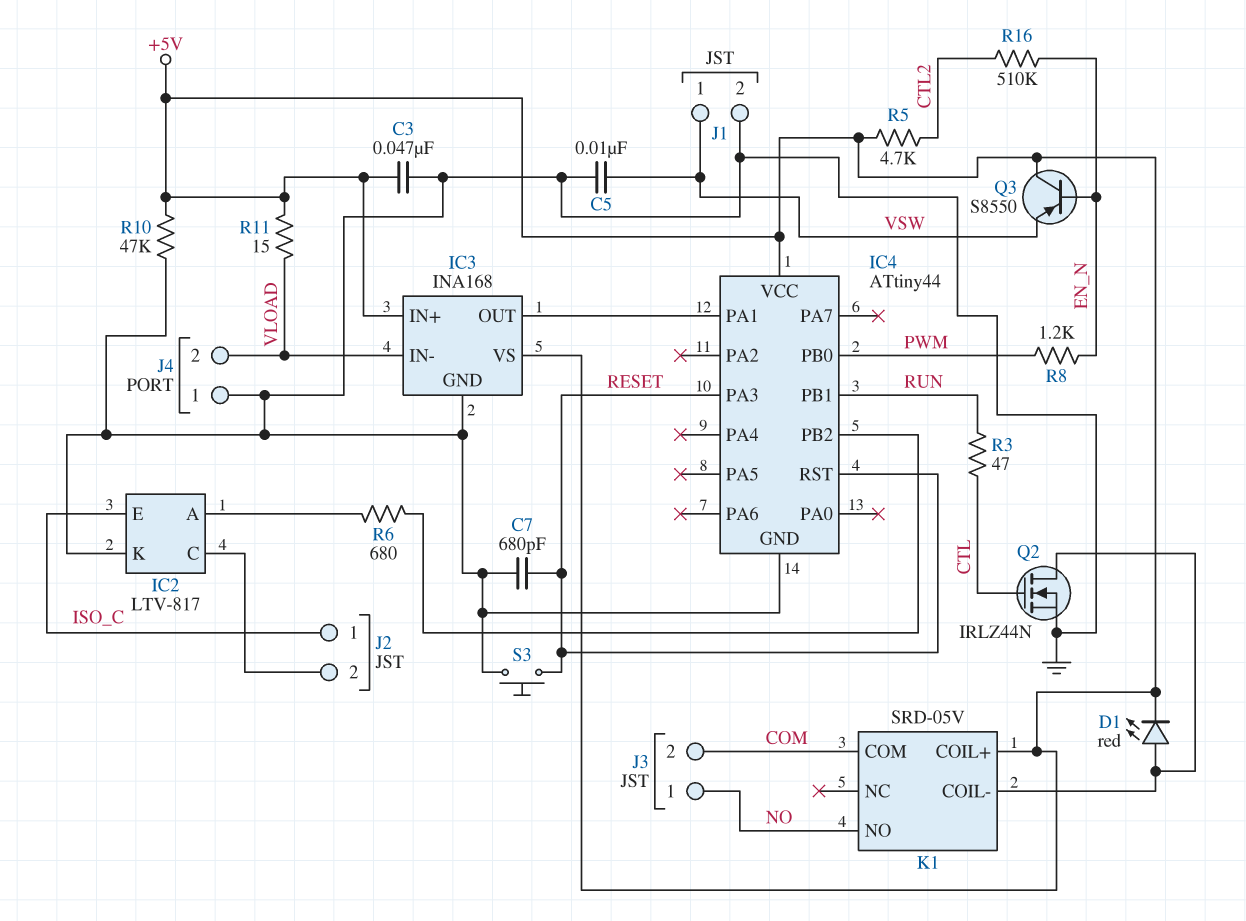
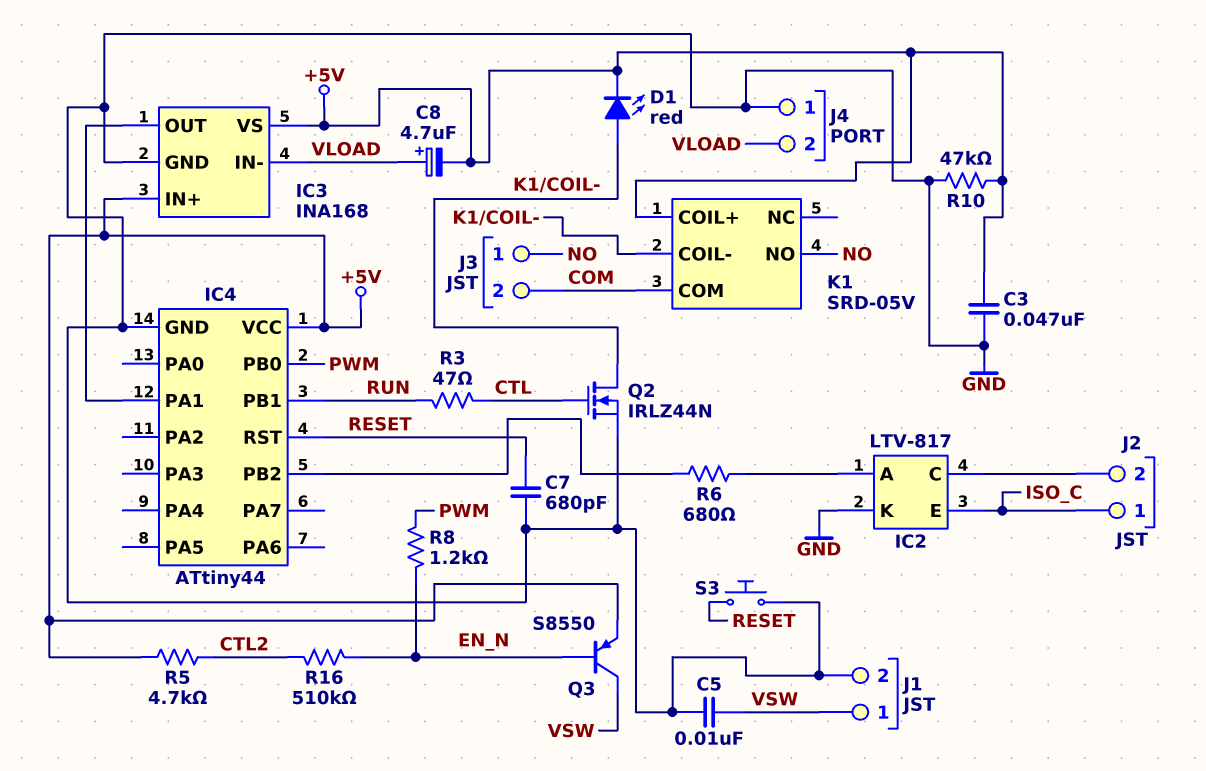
C8: none -> 4.7uF (plus VLOAD, minus +5V)
IC4 pin PA3: RESET -> none
Q3: PNP S8550 (B EN_N, C +5V, E VSW) -> PNP S8550 (B EN_N, C VSW, E +5V)
R11: 15 (+5V, VLOAD) -> none

